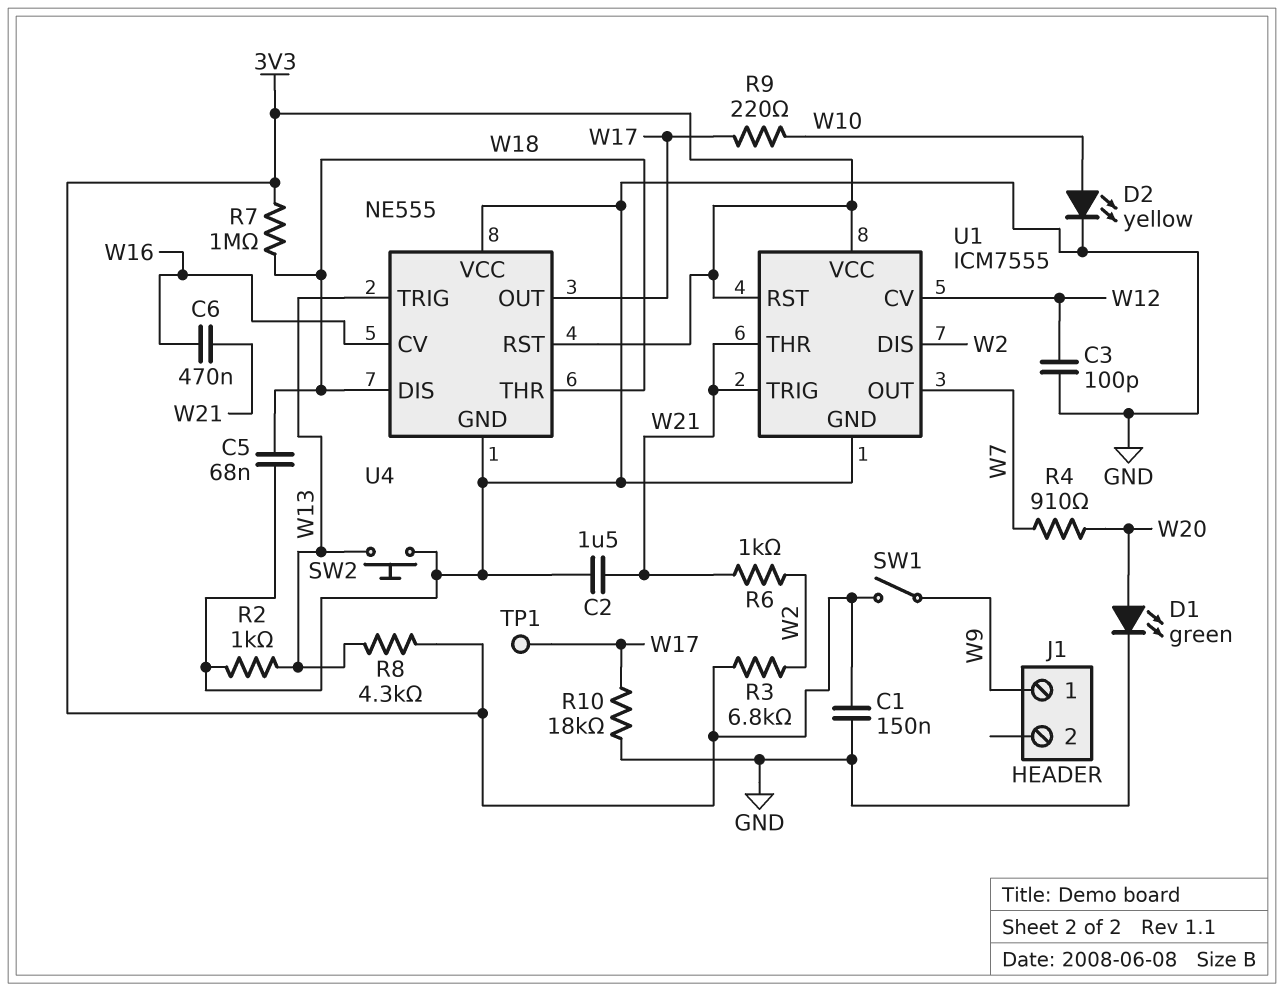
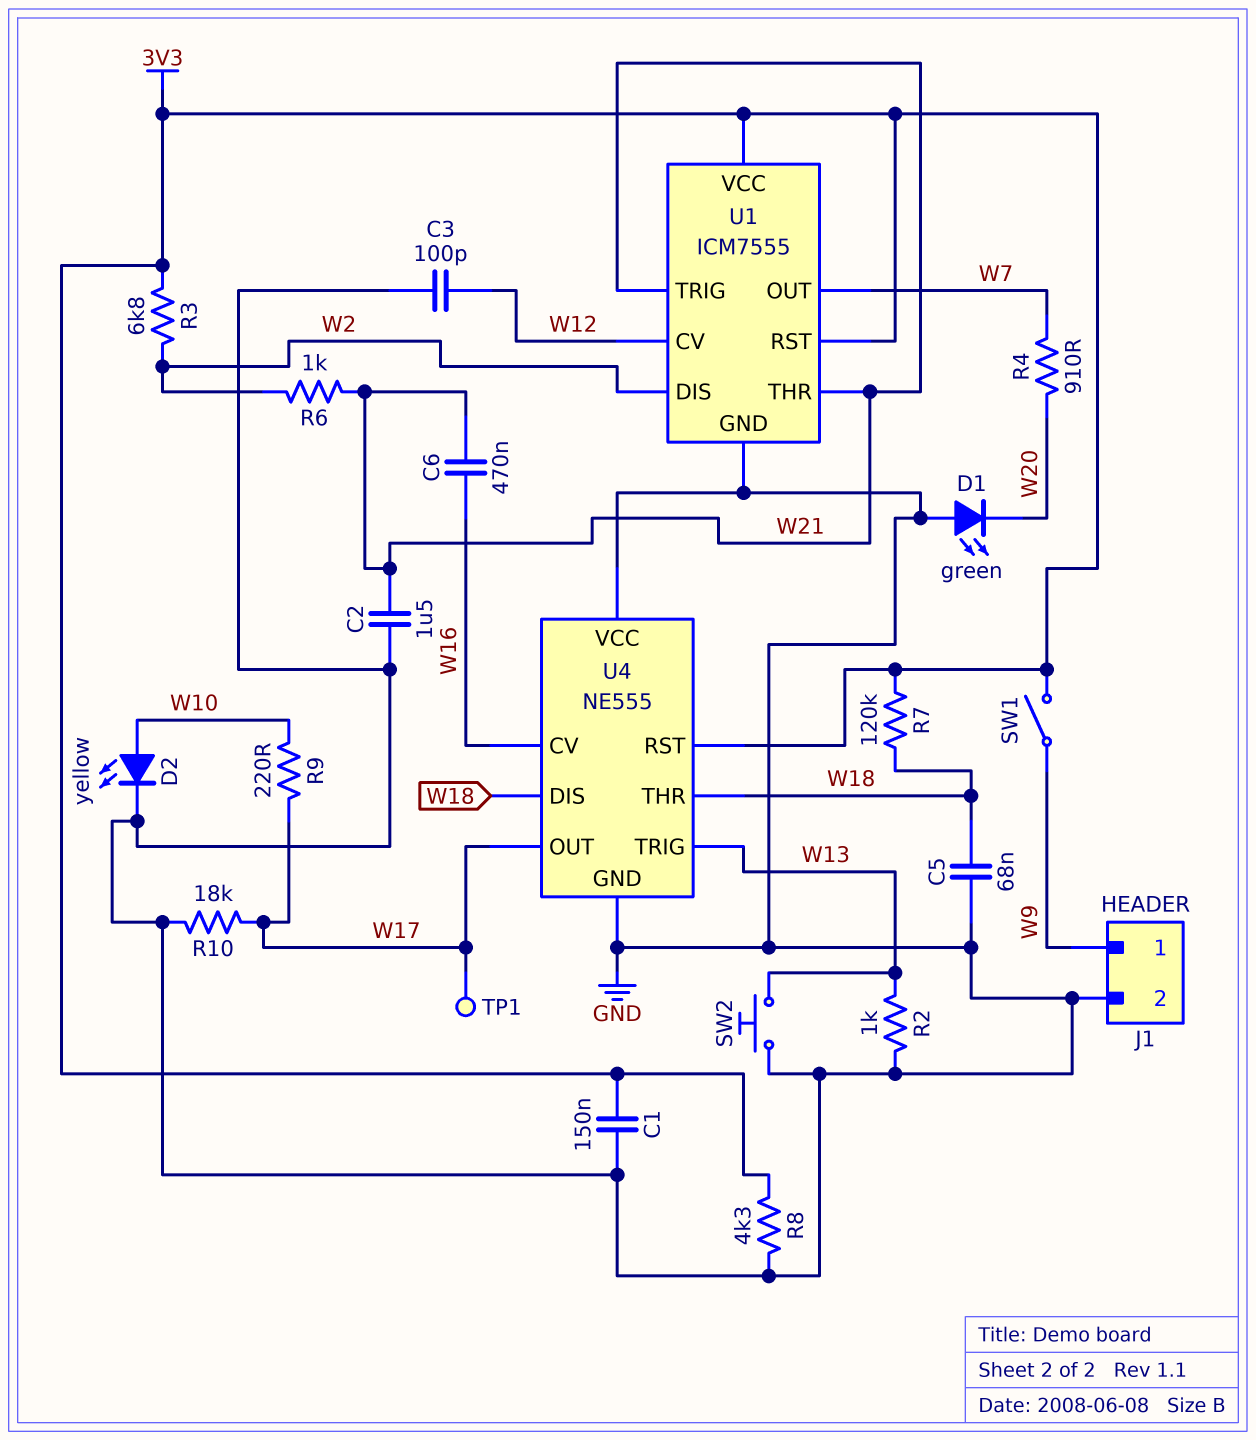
D1: LED green (A W20, K GND) -> LED green (A GND, K W20)
J1 pin 2: none -> GND
R7: 1M (3V3, W18) -> 120k (3V3, W18)
R8: 4.3k (3V3, W13) -> 4.3k (3V3, GND)

